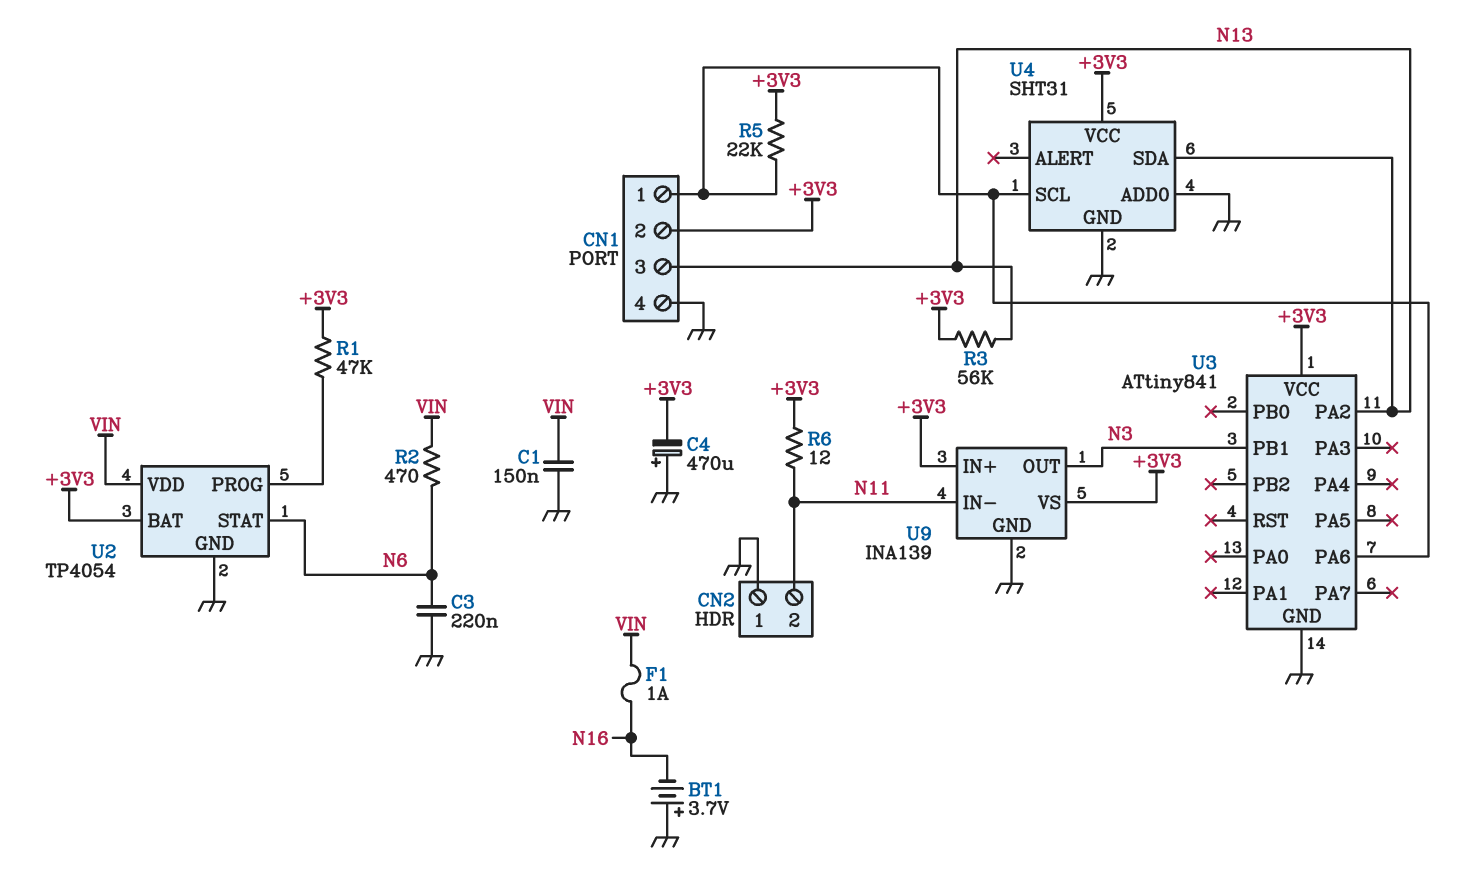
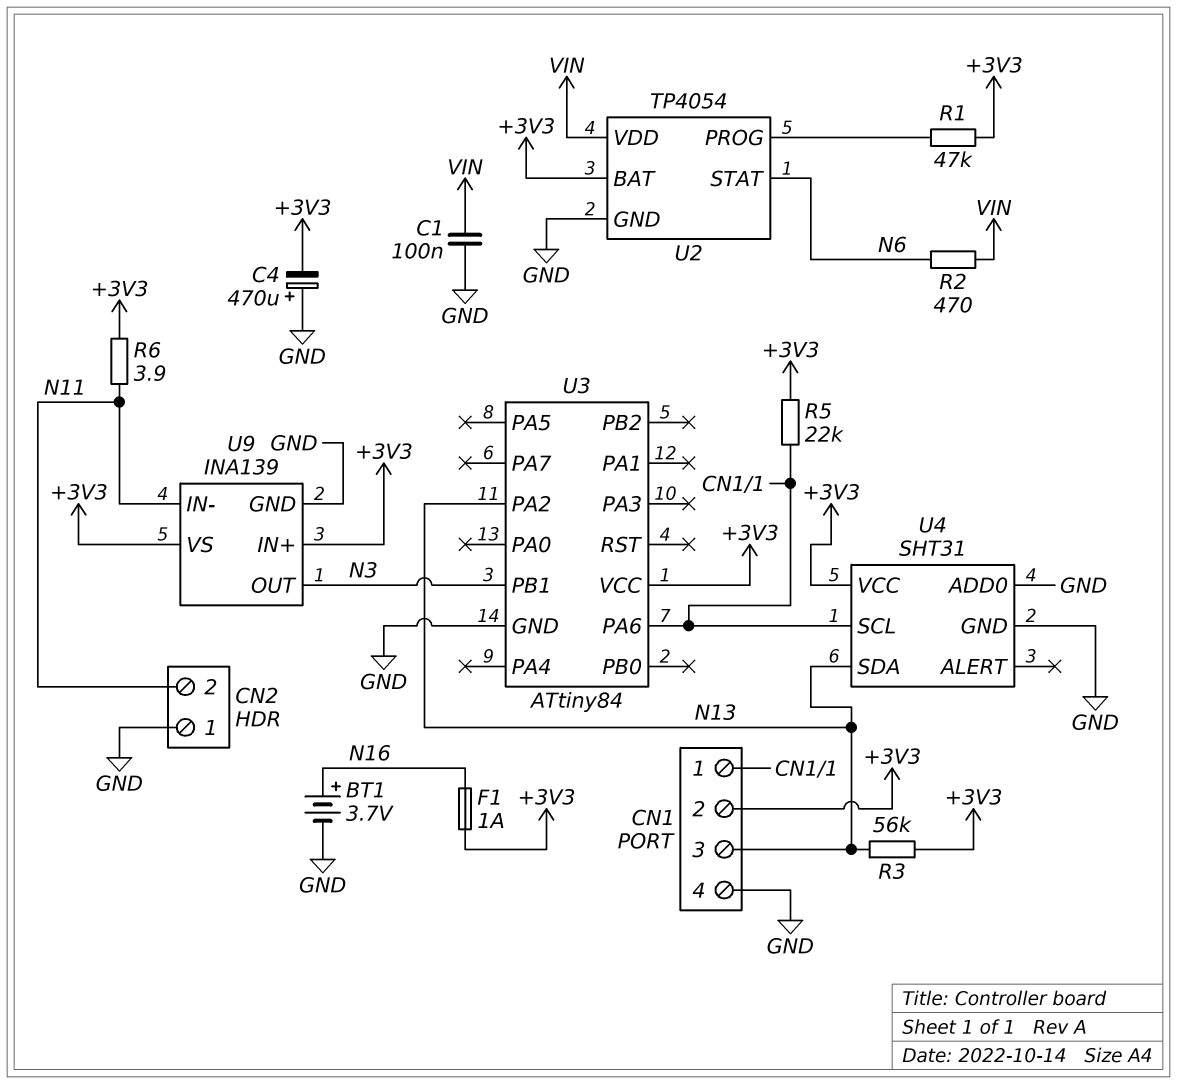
BT1: 3.7V (plus GND, minus N16) -> 3.7V (plus N16, minus GND)
C1: 150nF (GND, VIN) -> 100nF (GND, VIN)
C3: 220nF (GND, N6) -> none
F1: 1A (N16, VIN) -> 1A (+3V3, N16)
R6: 12 (+3V3, N11) -> 3.9 (+3V3, N11)
U3: ATtiny841 -> ATtiny84

